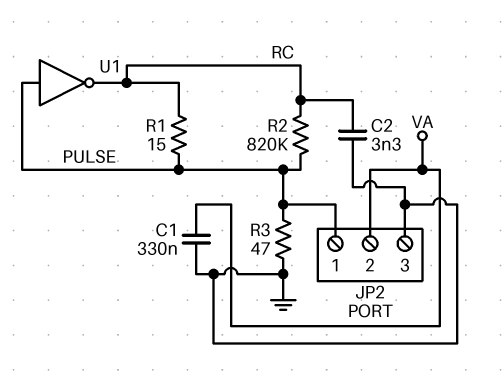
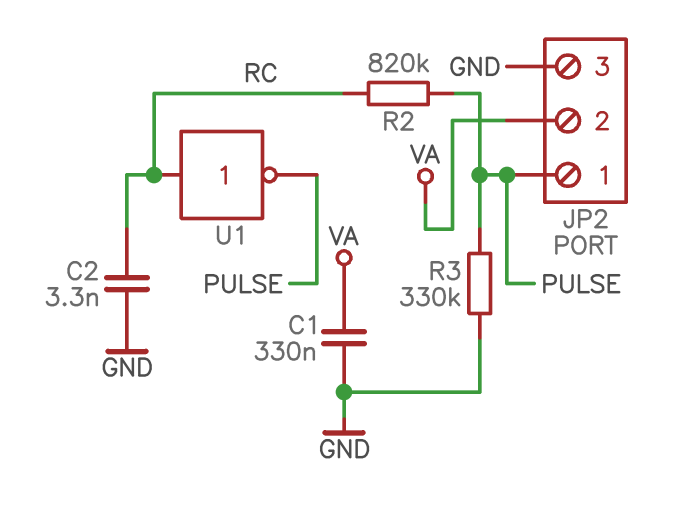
R1: 15 (PULSE, RC) -> none
R3: 47 (GND, PULSE) -> 330k (GND, PULSE)
U1: NOT (in PULSE, out RC) -> NOT (in RC, out PULSE)

